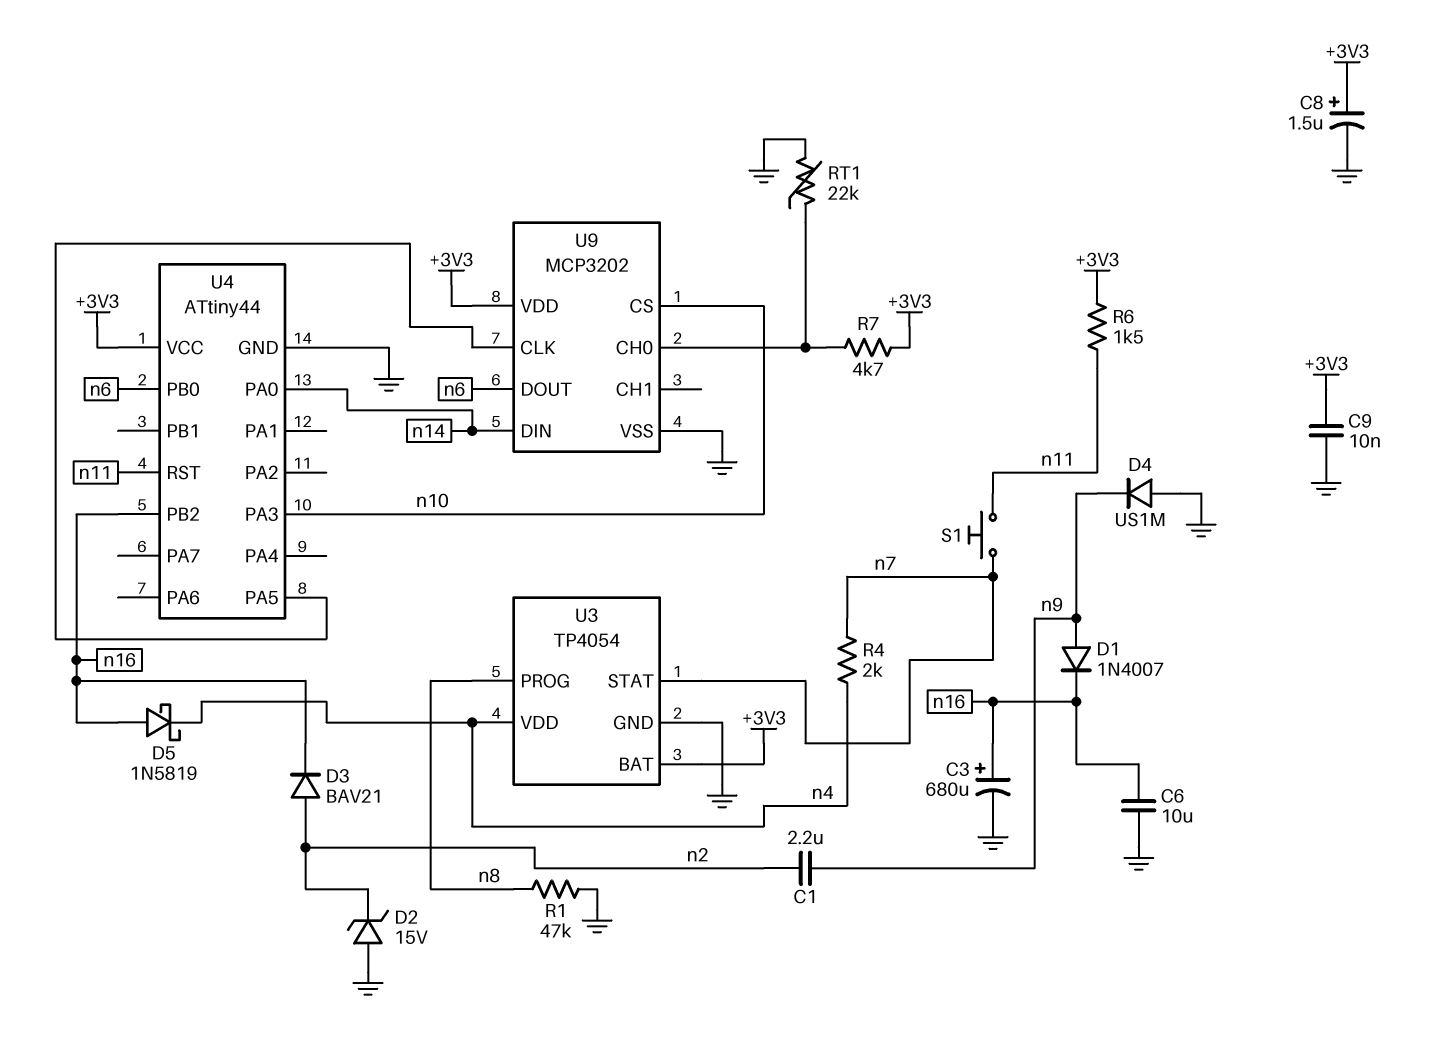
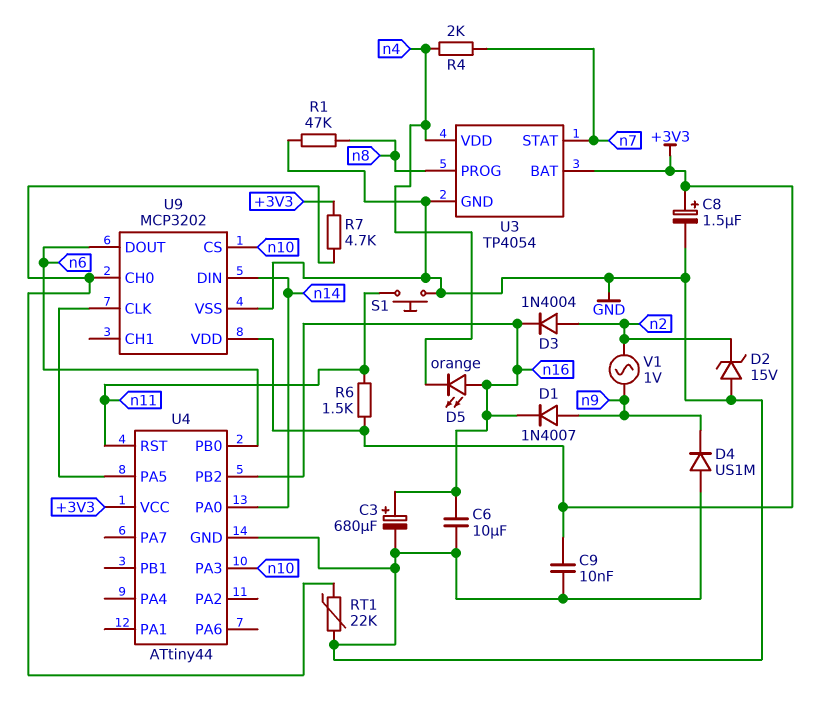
C1: 2.2uF (n2, n9) -> none
D3: diode BAV21 (A n2, K n16) -> diode 1N4004 (A n2, K n16)
D5: schottky 1N5819 (A n16, K n4) -> LED orange (A n16, K n4)
S1: button (n7, n11) -> button (GND, n11)
V1: none -> AC 1V (n2, n9)

